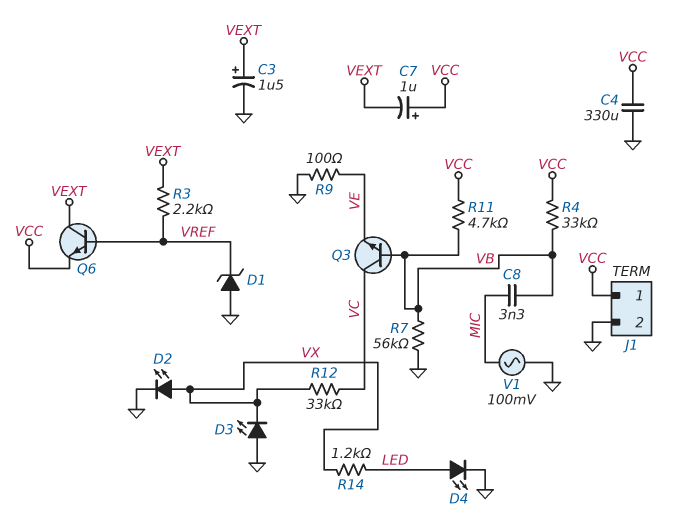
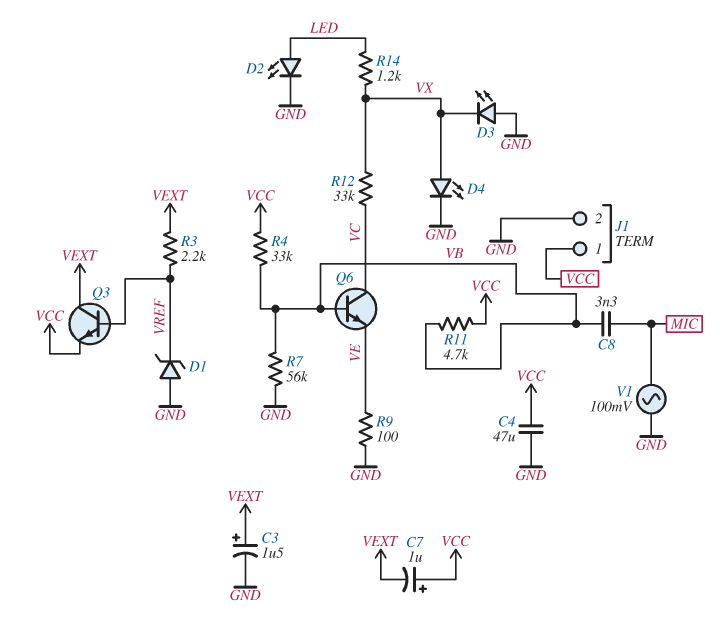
C4: 330uF (GND, VCC) -> 47uF (GND, VCC)
D2: LED (A VX, K GND) -> LED (A LED, K GND)
D4: LED (A LED, K GND) -> LED (A VX, K GND)
Q3: NPN (B VB, C VC, E VE) -> NPN (B VREF, C VEXT, E VCC)
Q6: NPN (B VREF, C VEXT, E VCC) -> NPN (B VB, C VC, E VE)

